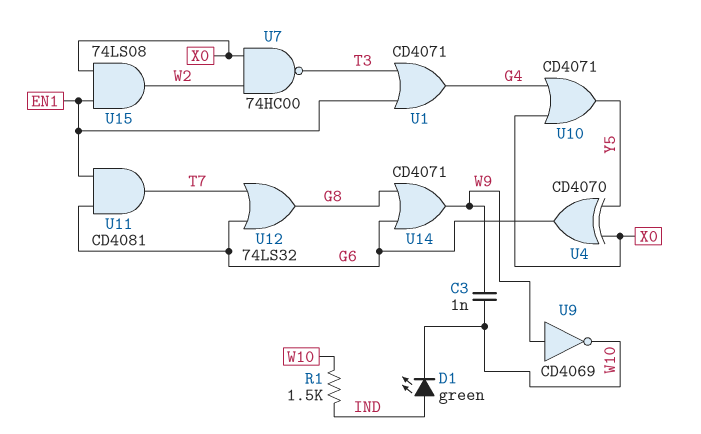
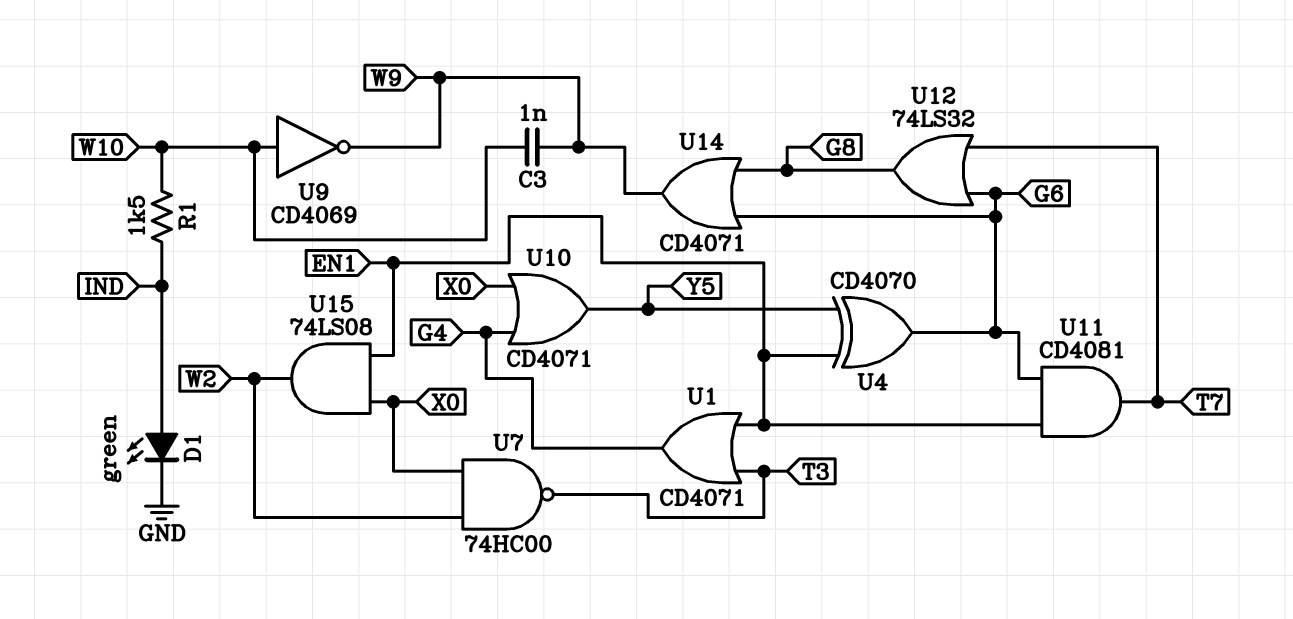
D1: LED green (A IND, K W10) -> LED green (A IND, K GND)
U4: XOR CD4070 (in X0, in Y5, out G6) -> XOR CD4070 (in EN1, in Y5, out G6)
U9: NOT CD4069 (in W9, out W10) -> NOT CD4069 (in W10, out W9)

